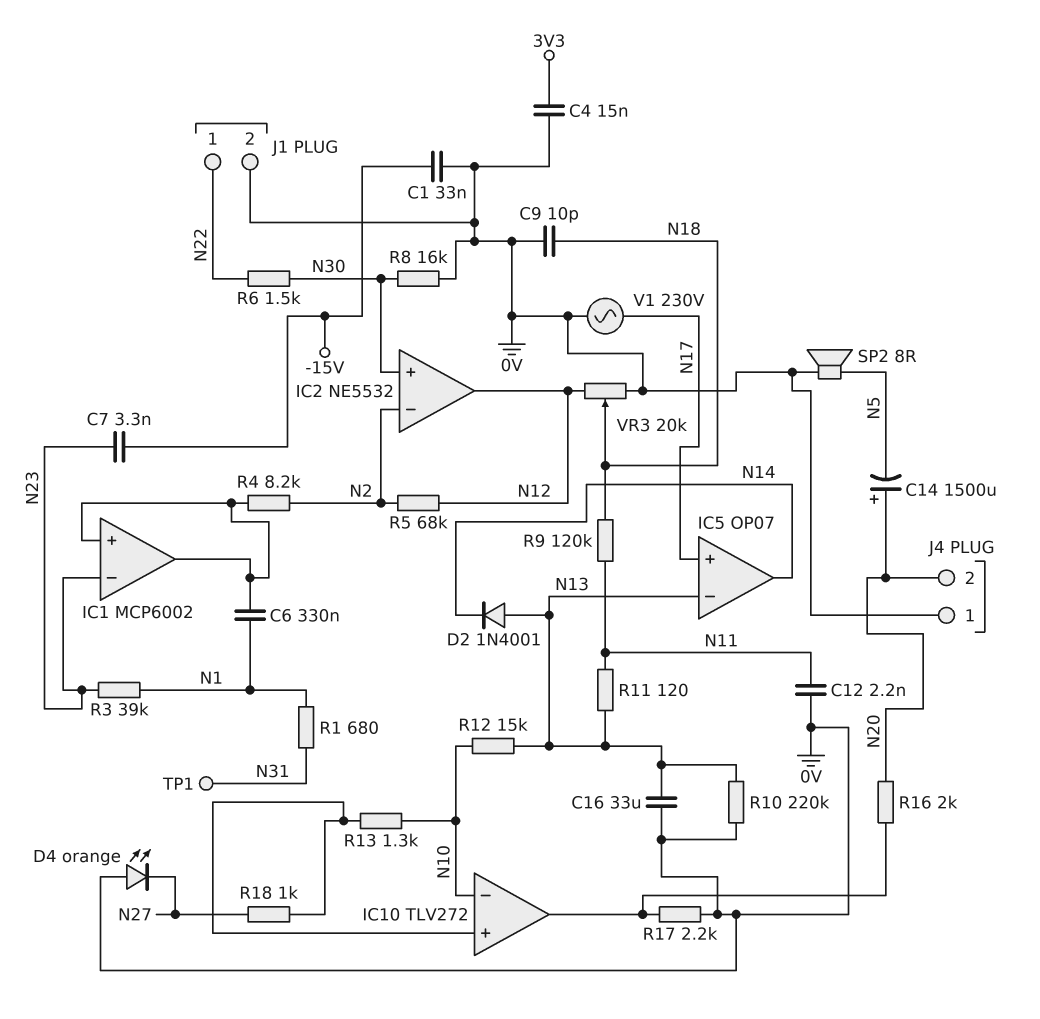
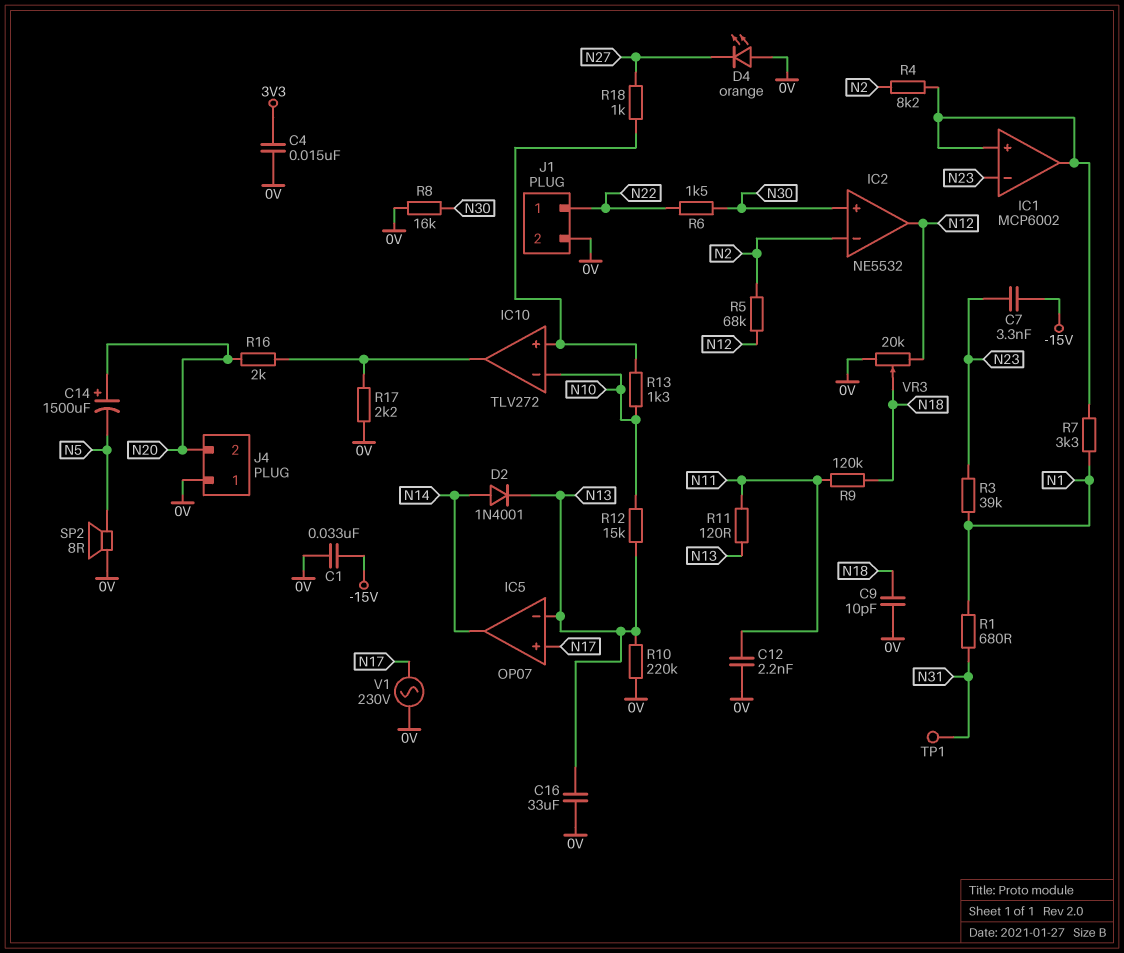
C6: 330nF (IC1/in+, N1) -> none
D2: diode 1N4001 (A N13, K N14) -> diode 1N4001 (A N14, K N13)
R7: none -> 3.3k (IC1/in+, N1)

